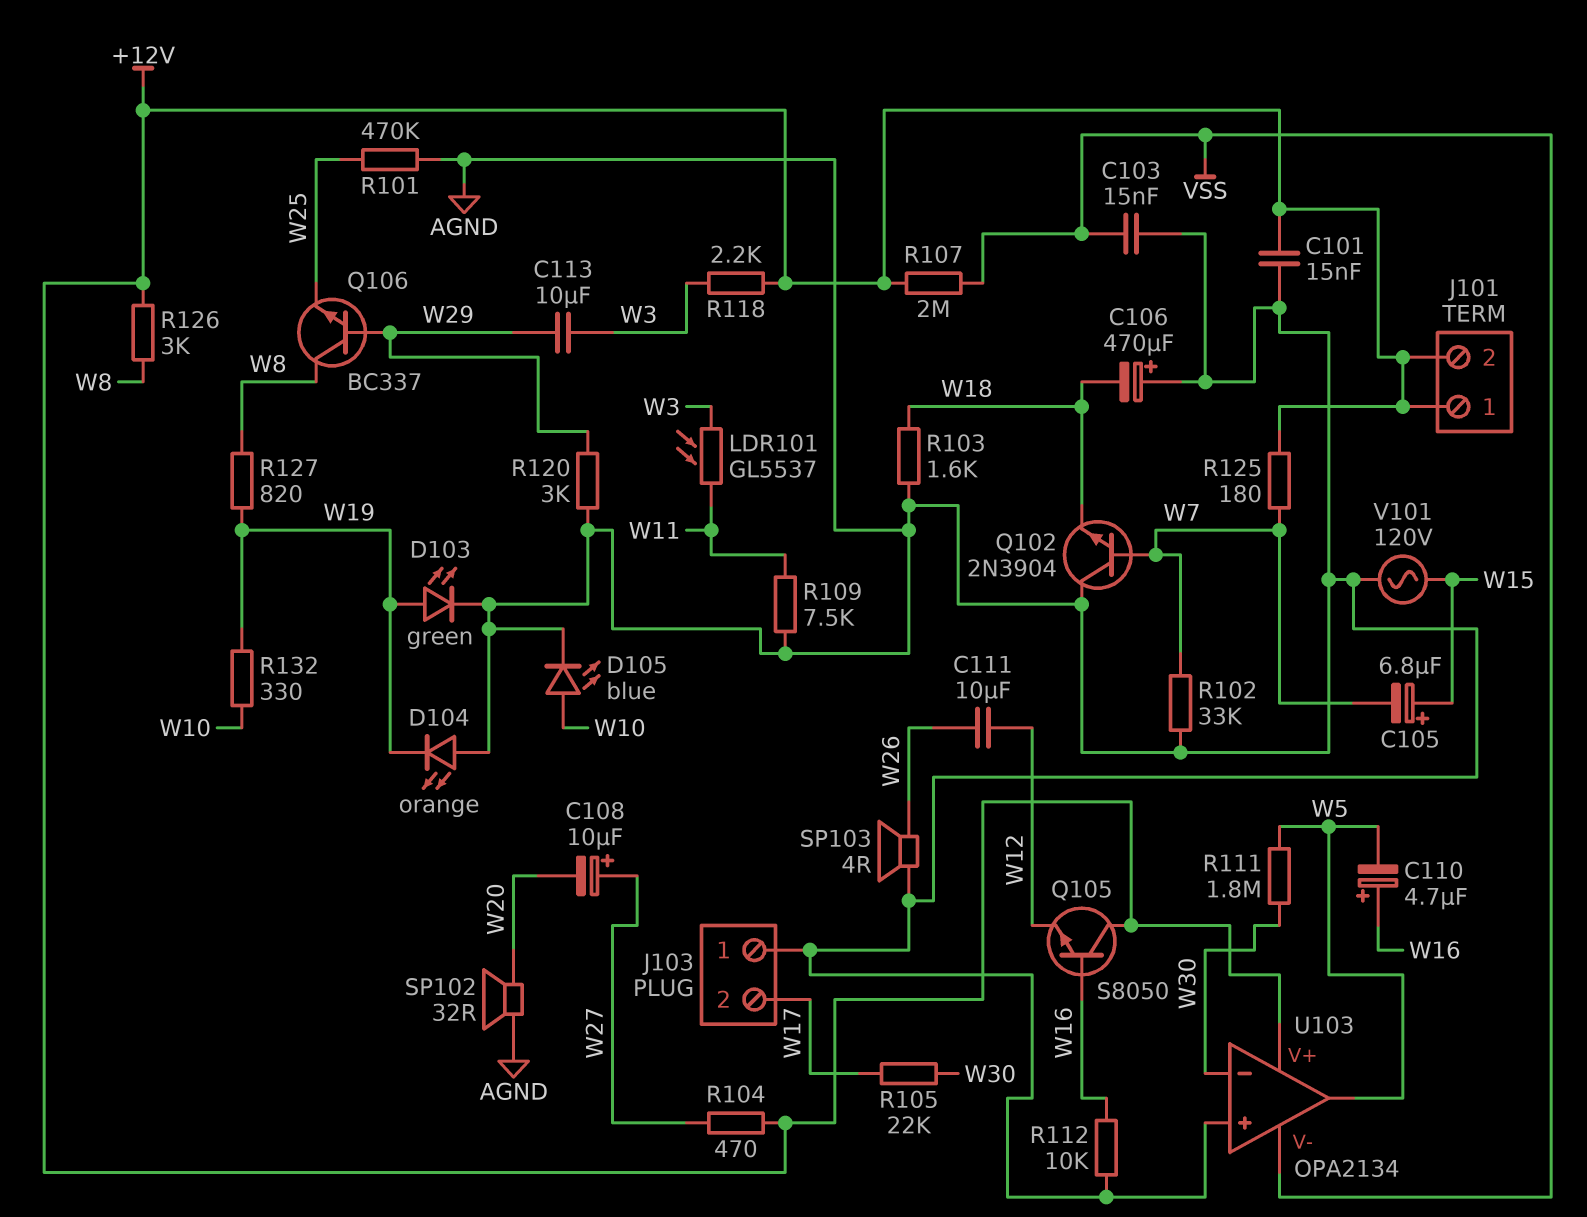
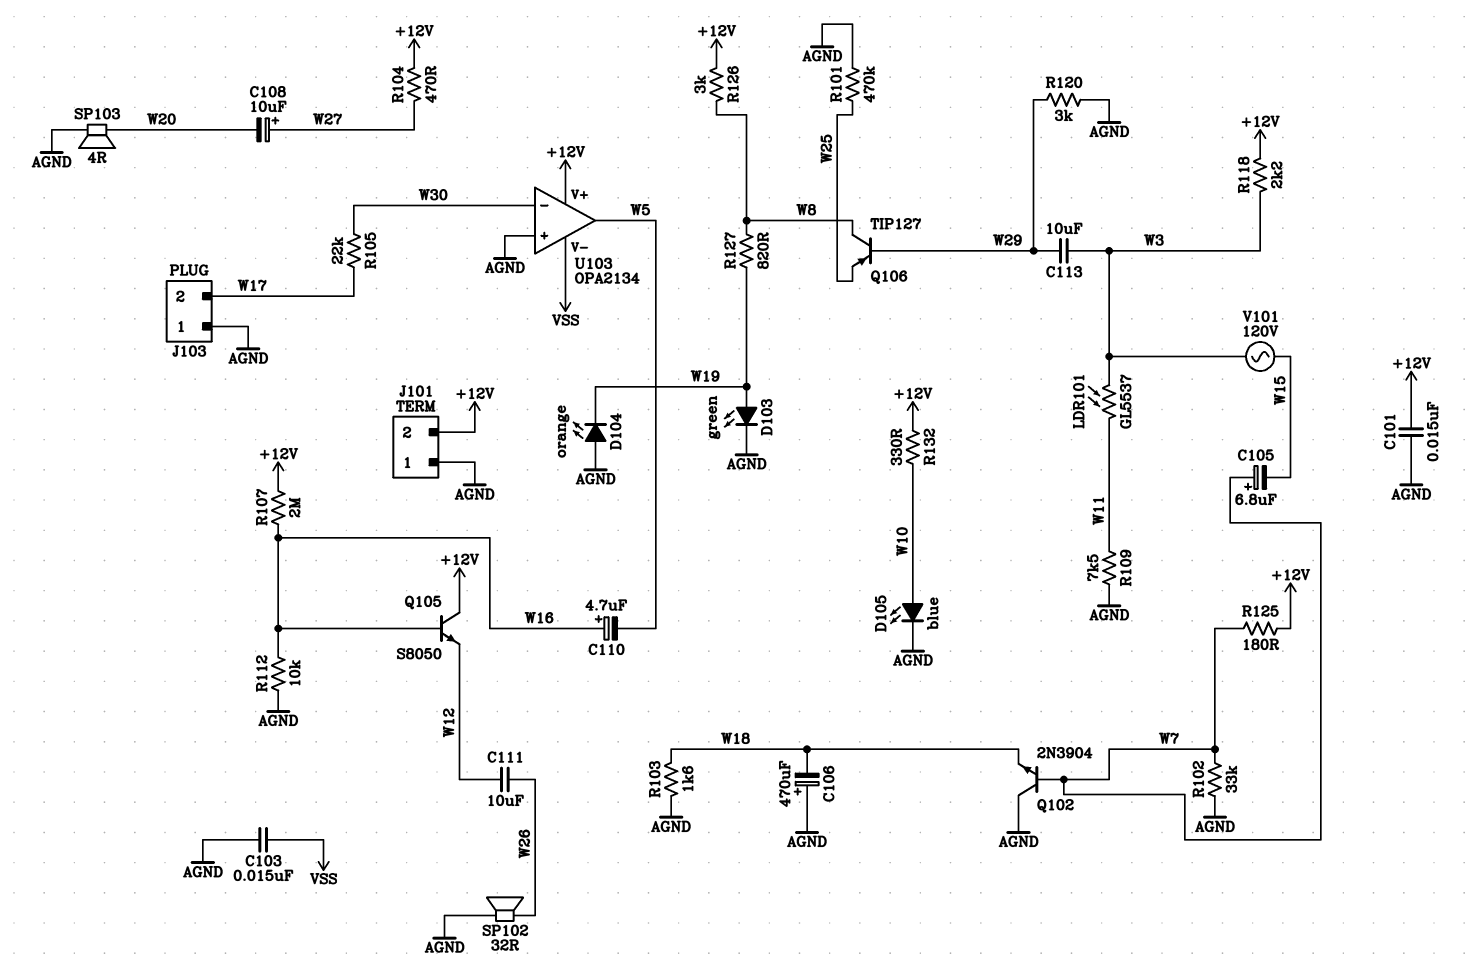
C105: 6.8uF (plus W15, minus W7) -> 6.8uF (plus W7, minus W15)
J101 pin 1: +12V -> AGND
Q106: NPN BC337 (B W29, C W8, E W25) -> PNP TIP127 (B W29, C W8, E W25)
R107: 2M (+12V, VSS) -> 2M (+12V, W16)
R111: 1.8M (W5, W30) -> none
R132: 330 (W10, W19) -> 330 (+12V, W10)
SP102: speaker 32R (AGND, W20) -> speaker 32R (AGND, W26)
SP103: speaker 4R (AGND, W26) -> speaker 4R (AGND, W20)
V101: AC 120V (AGND, W15) -> AC 120V (W3, W15)

